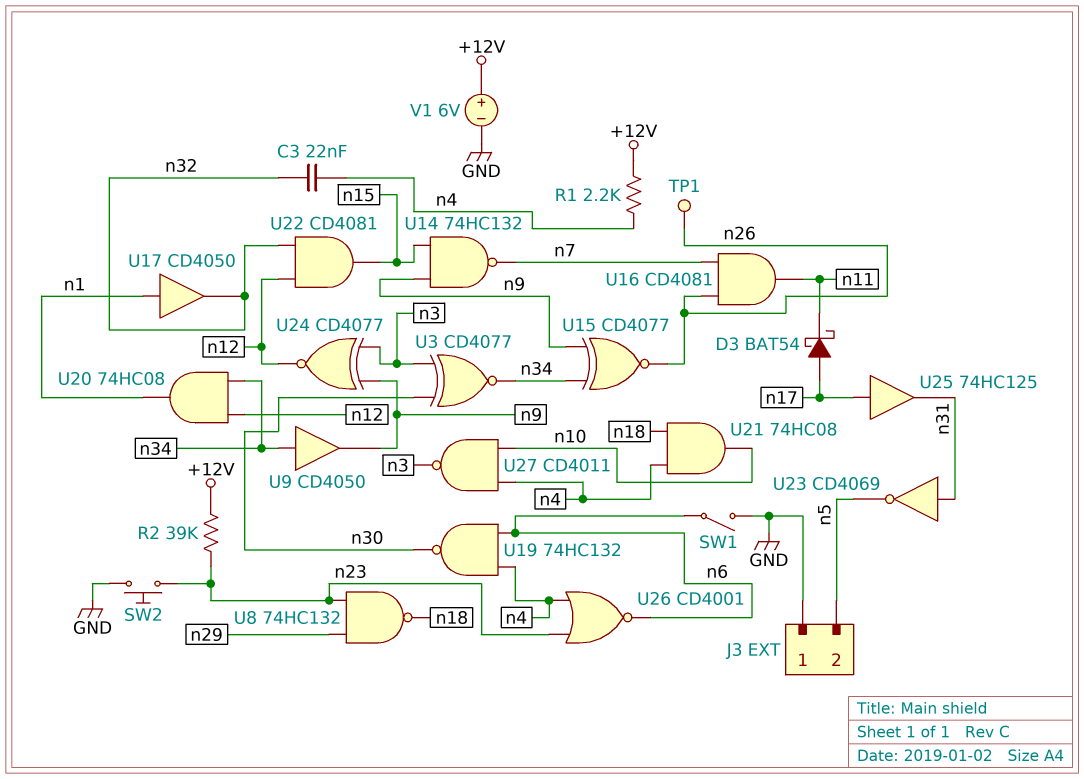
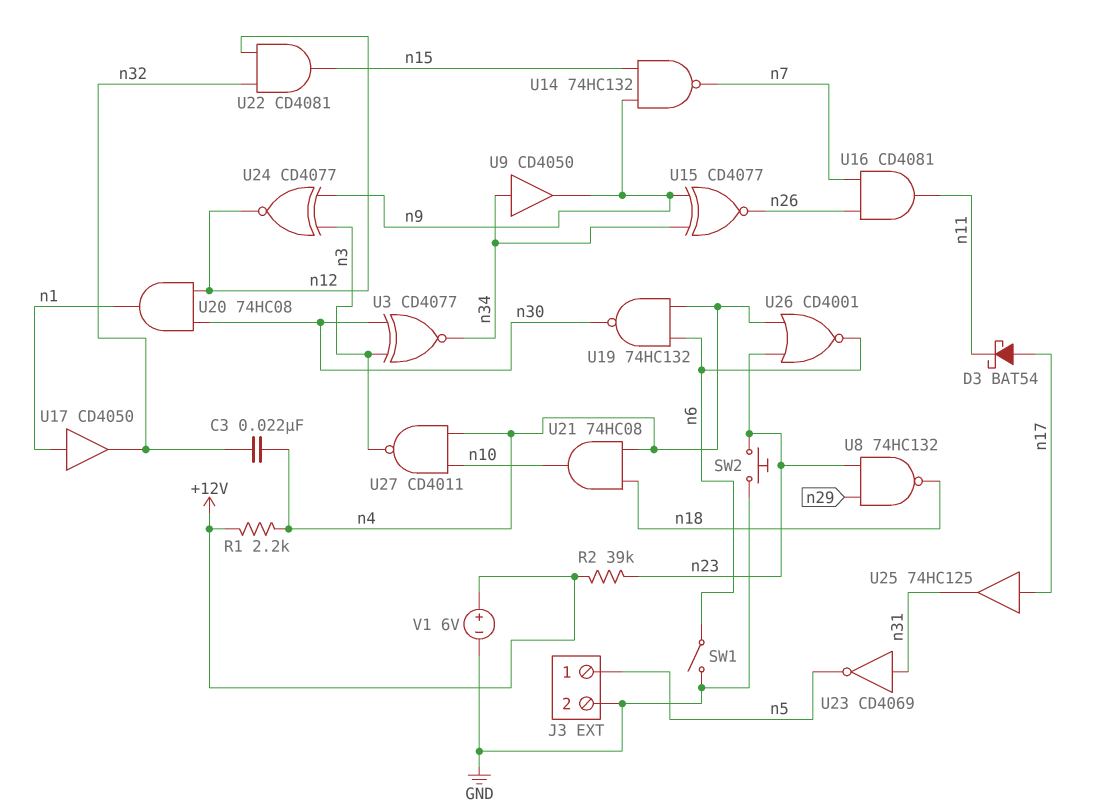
J3 pin 1: GND -> n5
J3 pin 2: n5 -> GND
TP1: test point (n26) -> none
U20: AND 74HC08 (in n12, in n34, out n1) -> AND 74HC08 (in n12, in n30, out n1)

